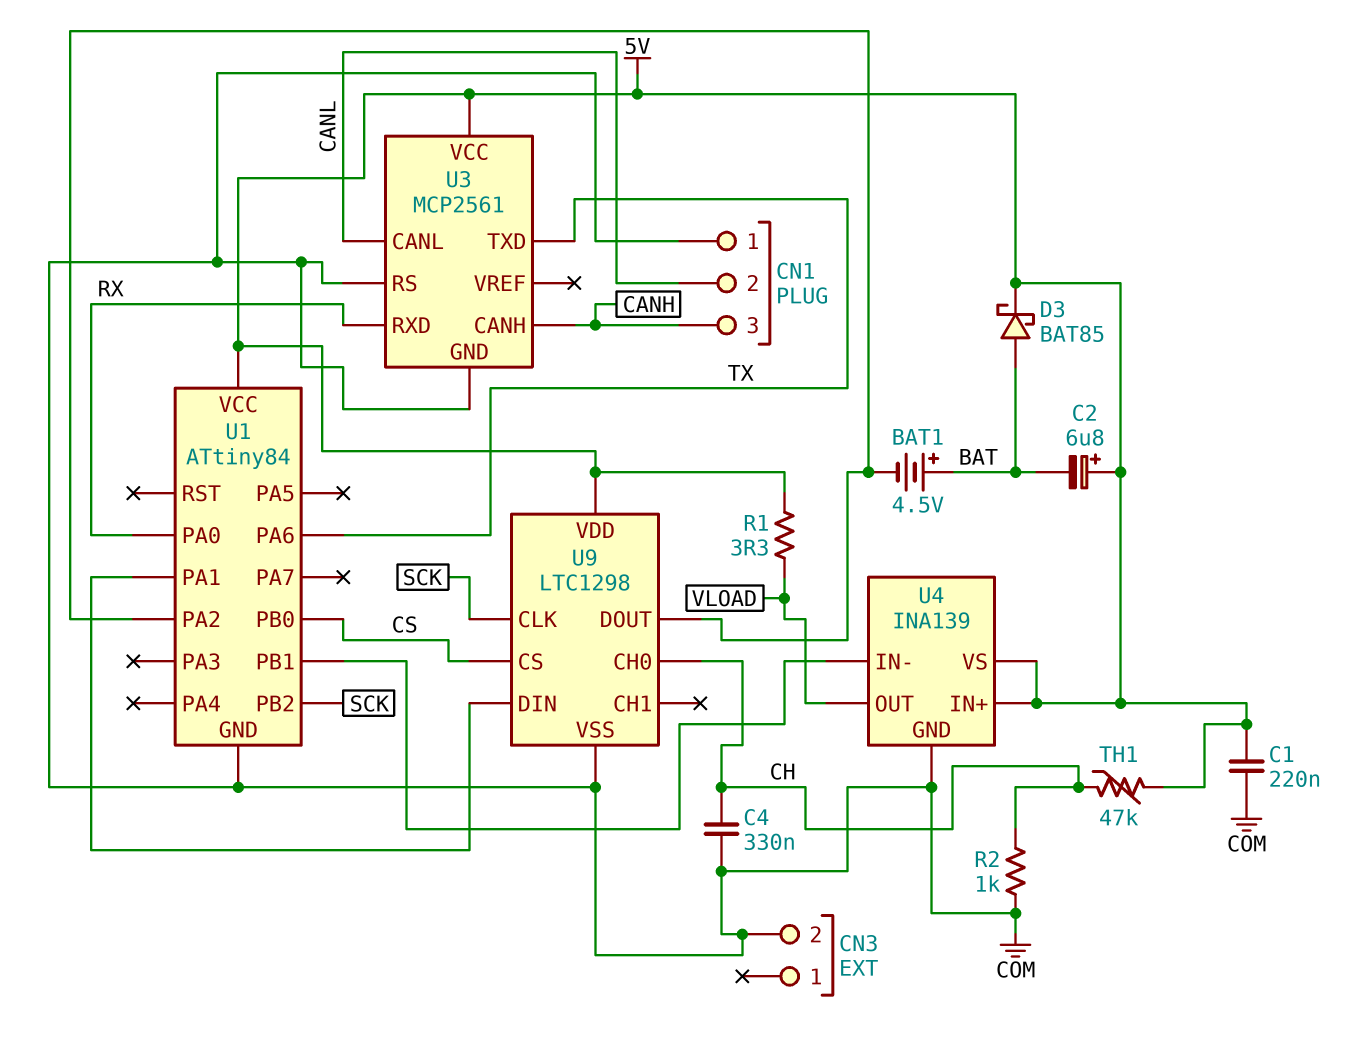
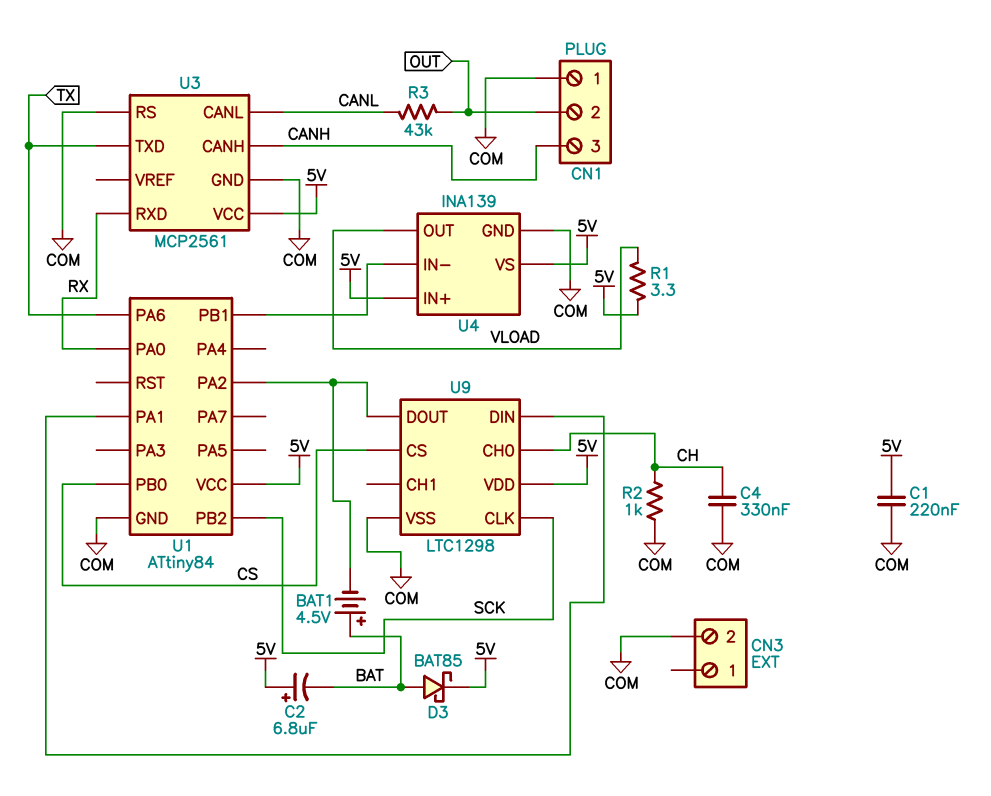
CN1 pin 2: CANL -> OUT
R3: none -> 43k (CANL, OUT)
TH1: 47k (5V, CH) -> none

